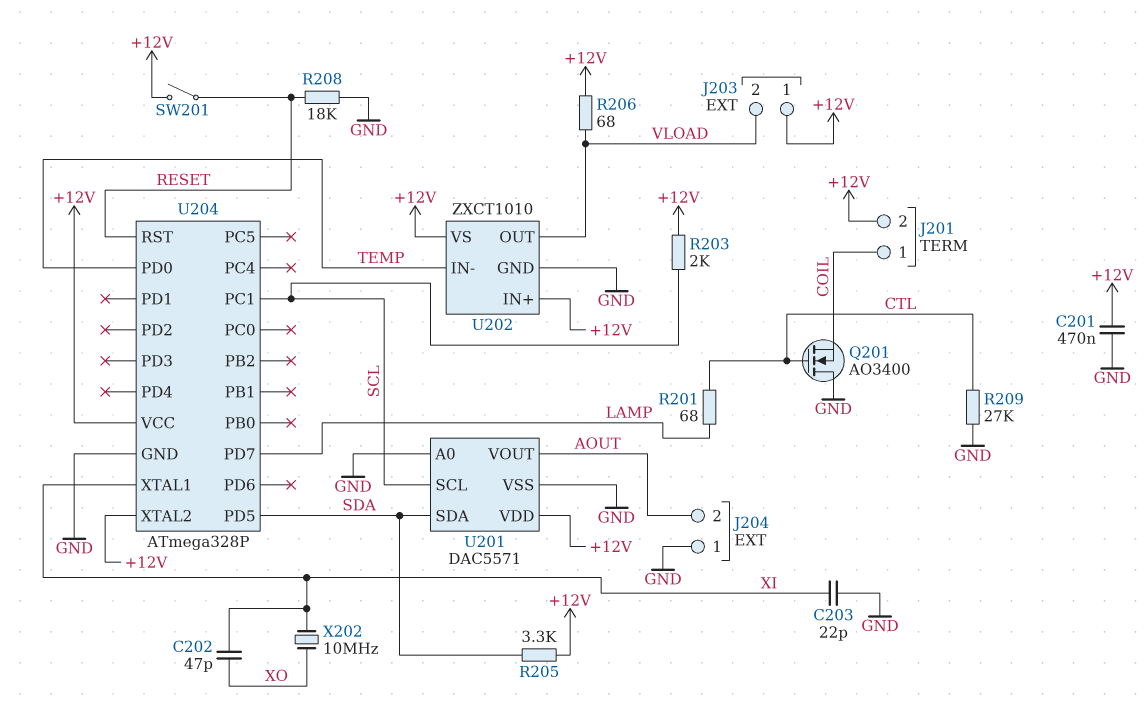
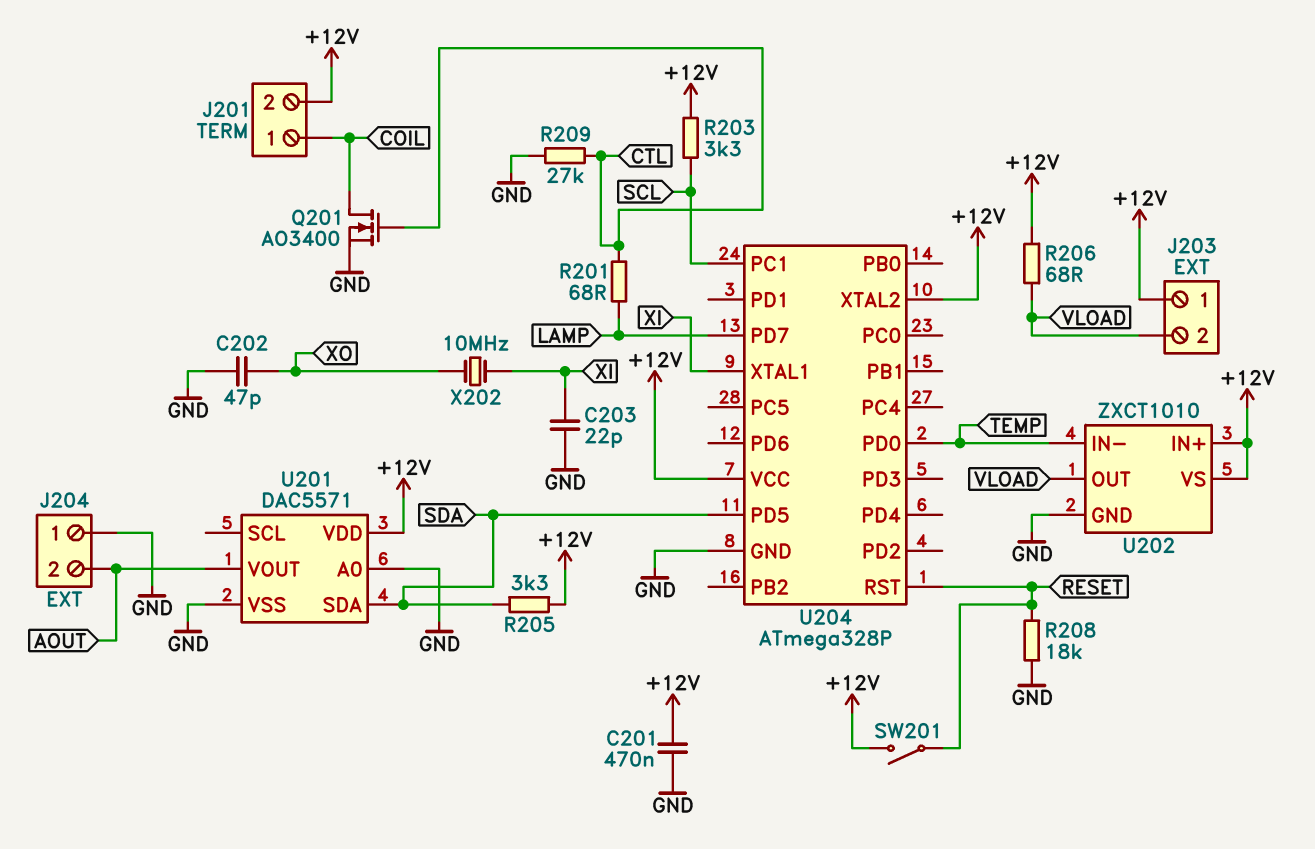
C202: 47pF (XI, XO) -> 47pF (GND, XO)
Q201: NMOS AO3400 (G CTL, D GND, S COIL) -> NMOS AO3400 (G CTL, D COIL, S GND)
R203: 2k (+12V, SCL) -> 3.3k (+12V, SCL)
U201 pin SCL: SCL -> none

